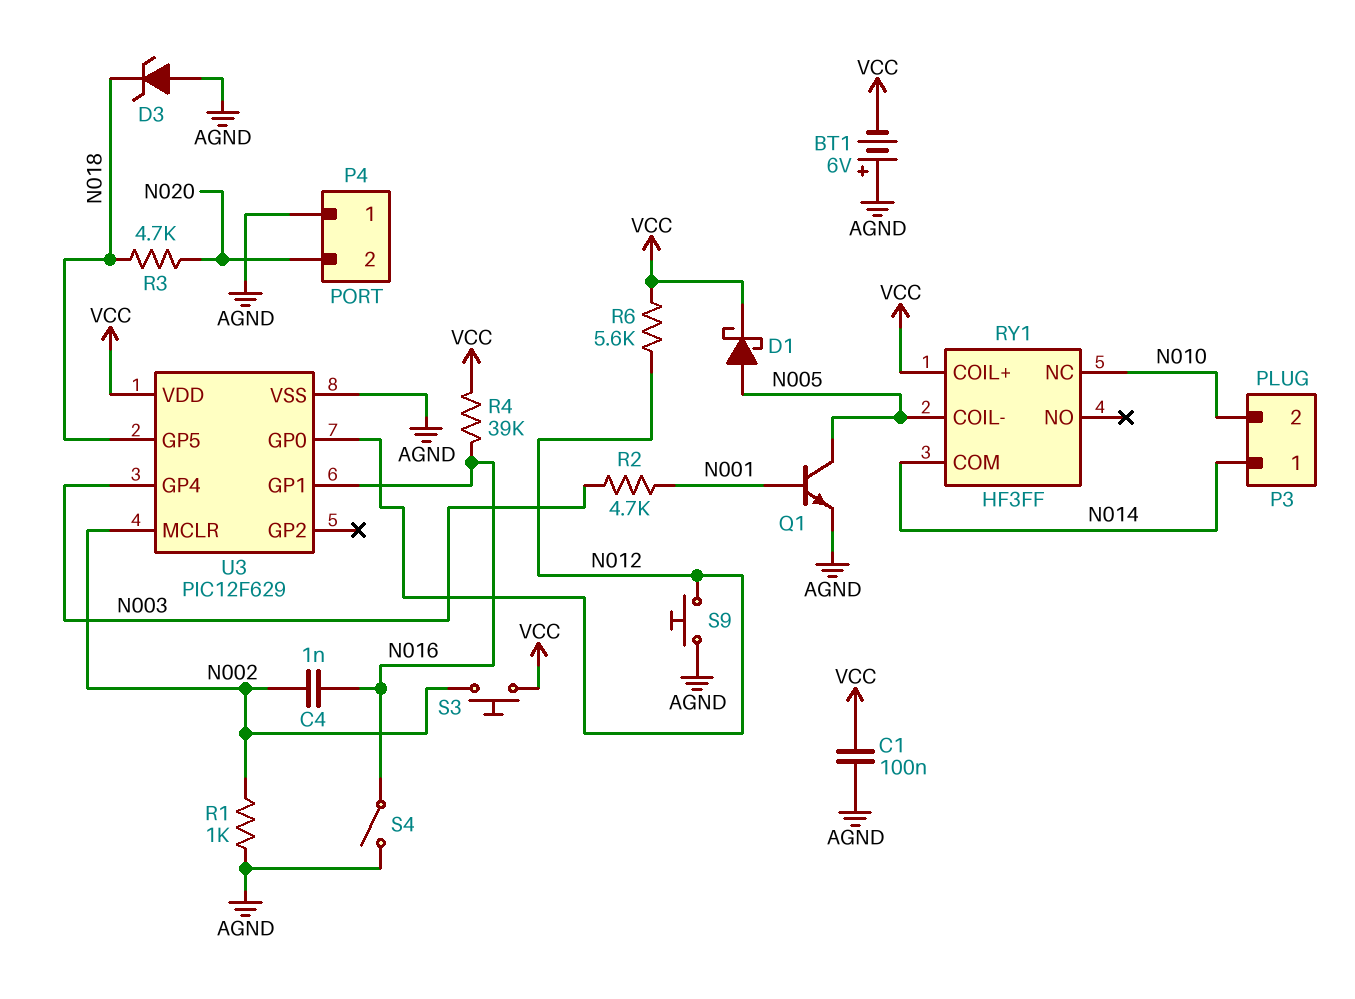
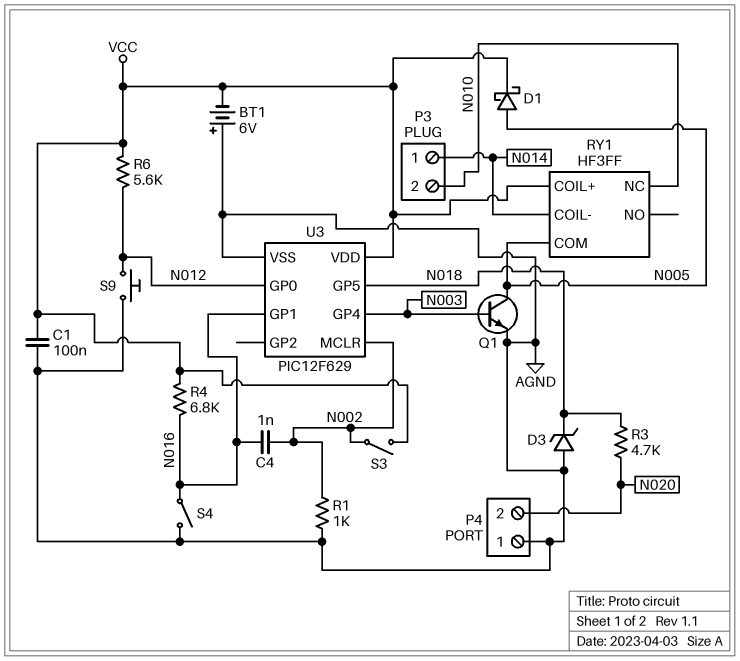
Q1: NPN (B N001, C N005, E AGND) -> NPN (B N003, C N005, E AGND)
R2: 4.7k (N001, N003) -> none
R4: 39k (N016, VCC) -> 6.8k (N016, VCC)
RY1 pin COIL-: N005 -> N014
RY1 pin COM: N014 -> N005
S3: button (N002, VCC) -> switch (N002, VCC)

